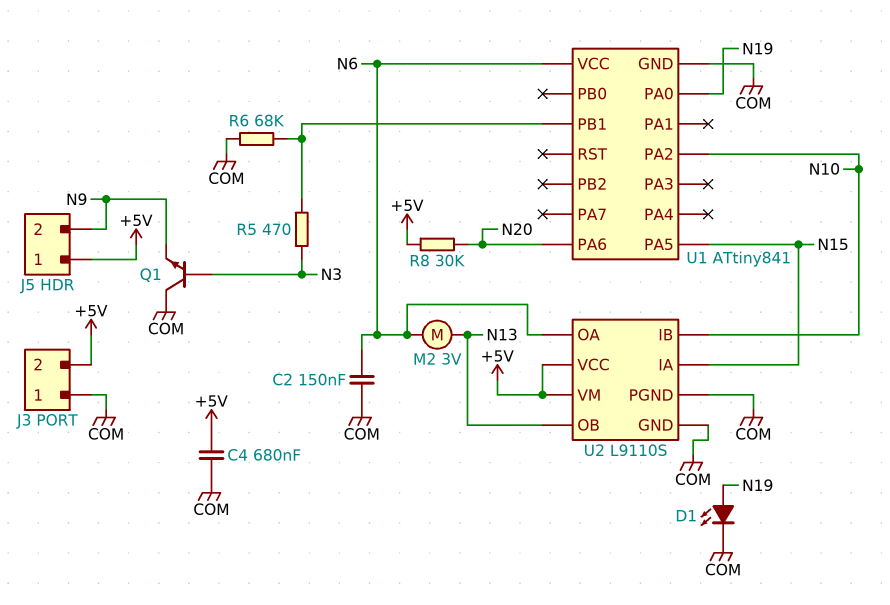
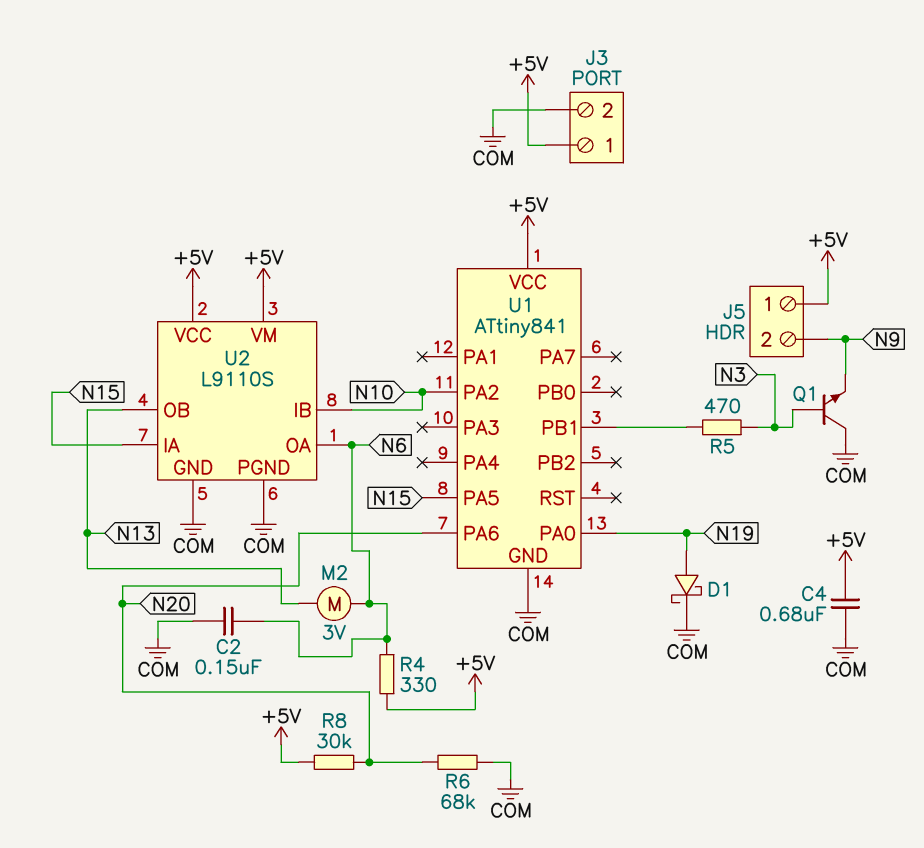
D1: LED (A N19, K COM) -> schottky (A N19, K COM)
J3 pin 1: COM -> +5V
J3 pin 2: +5V -> COM
R4: none -> 330 (+5V, N6)
R6: 68k (COM, U1/PB1) -> 68k (COM, N20)
U1 pin VCC: N6 -> +5V

